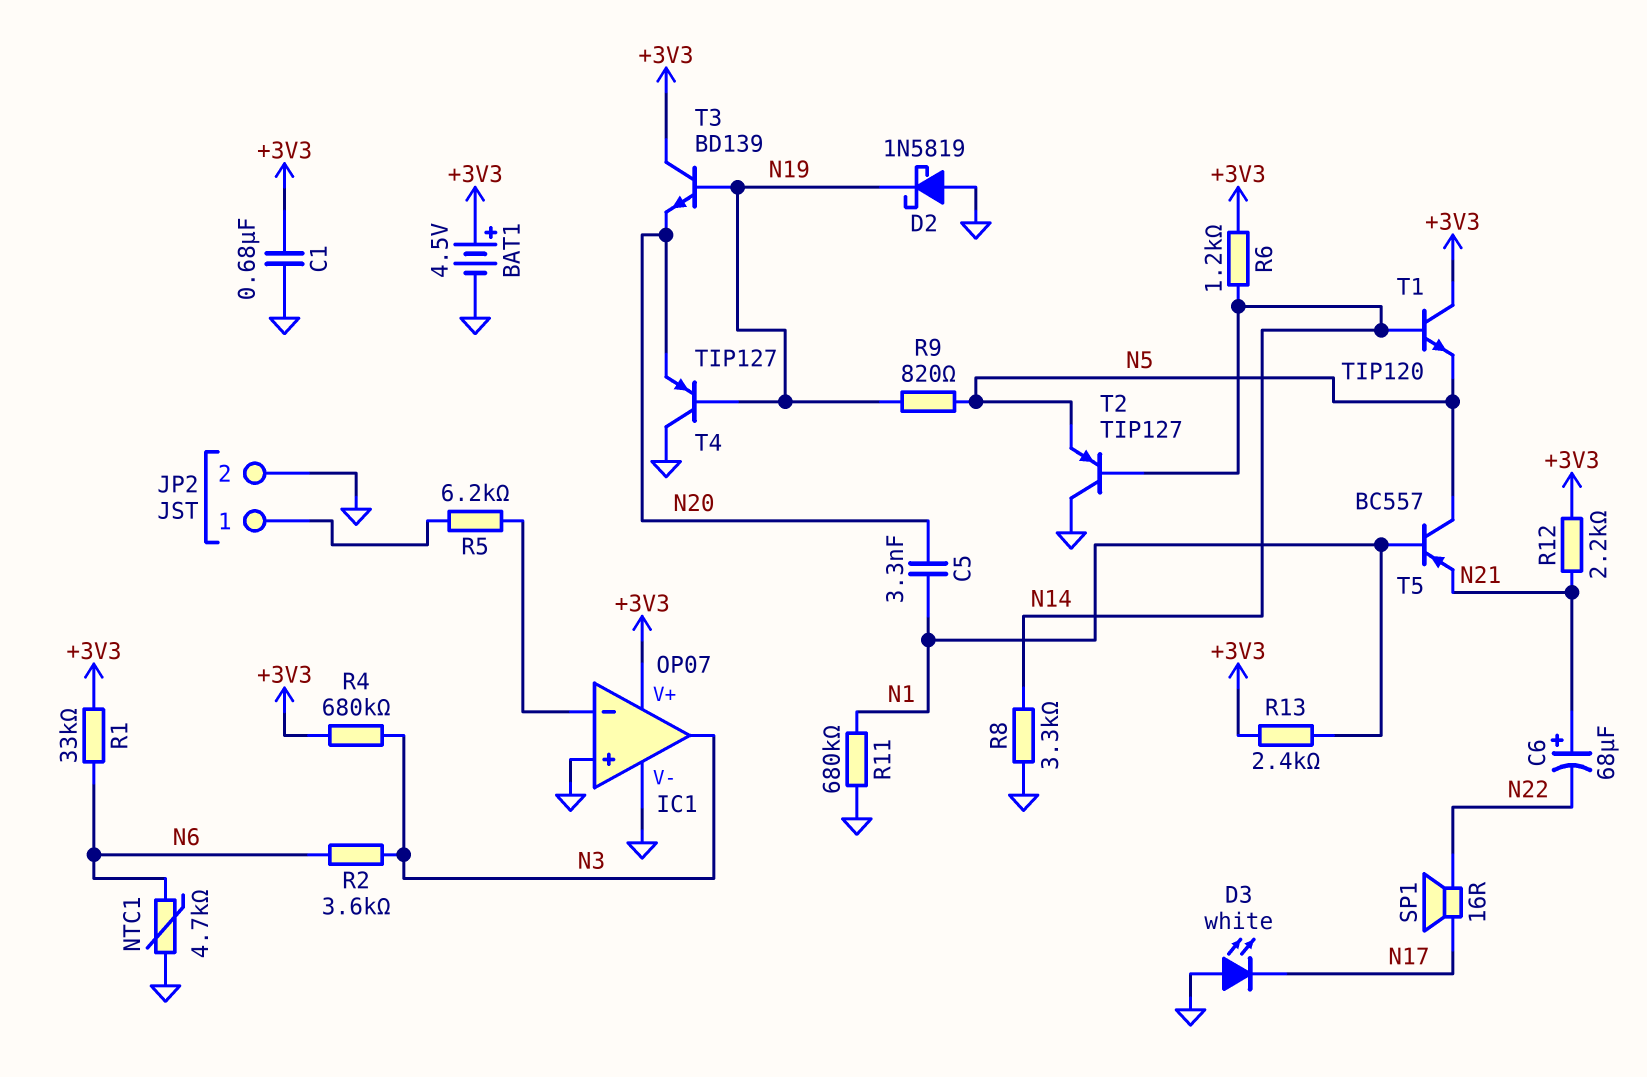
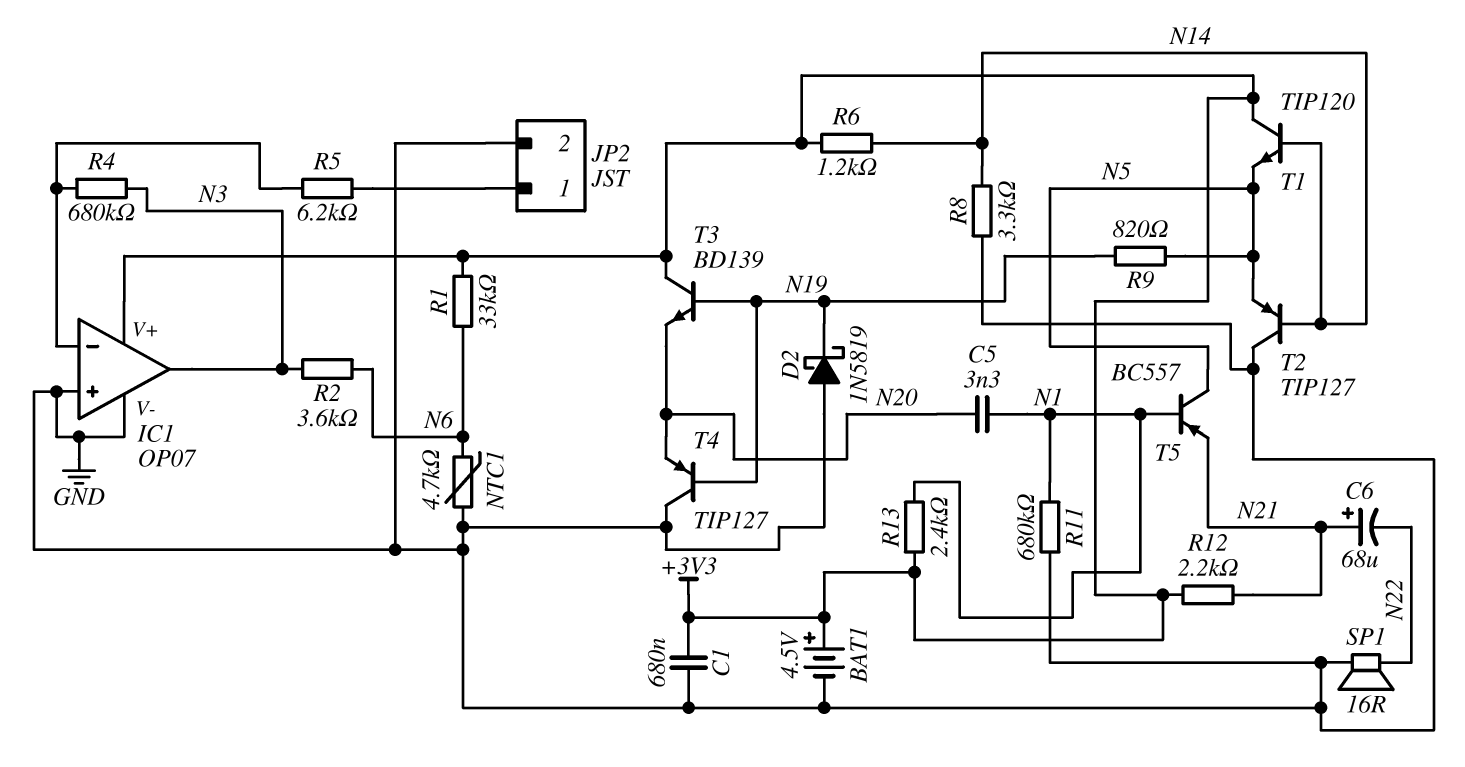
D3: LED white (A GND, K N17) -> none
R4: 680k (+3V3, N3) -> 680k (IC1/in-, N3)
SP1: speaker 16R (N17, N22) -> speaker 16R (GND, N22)

